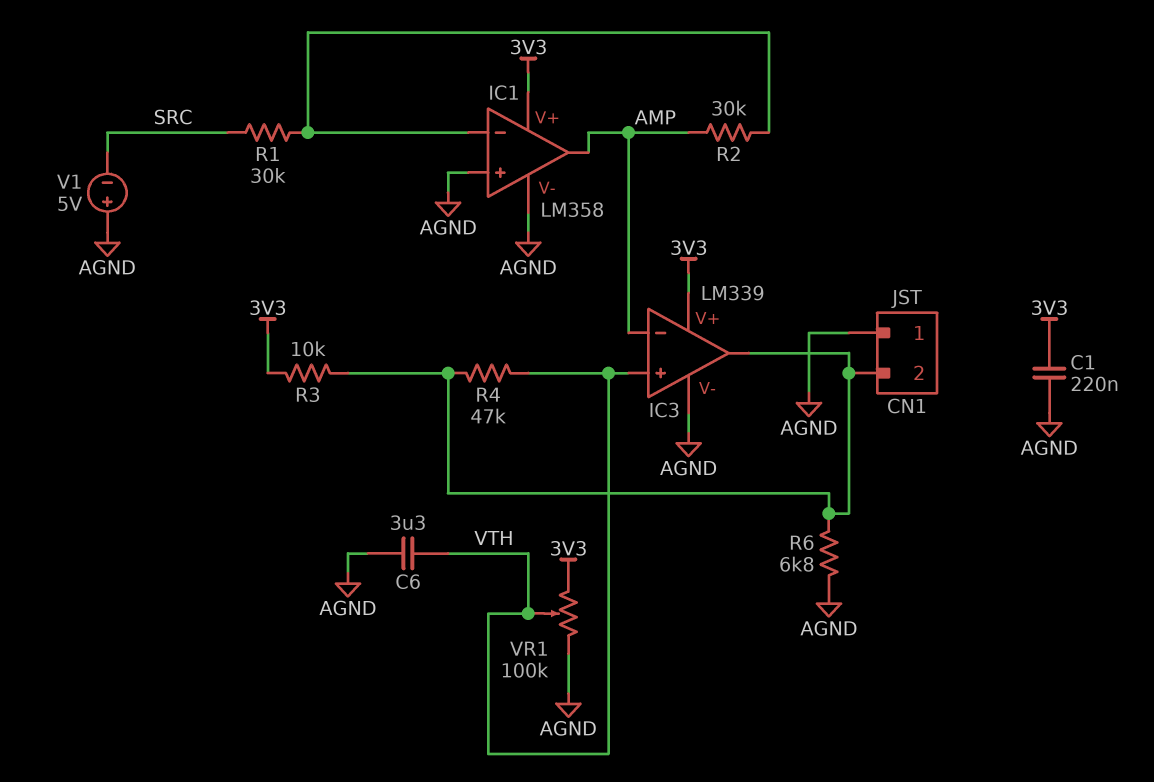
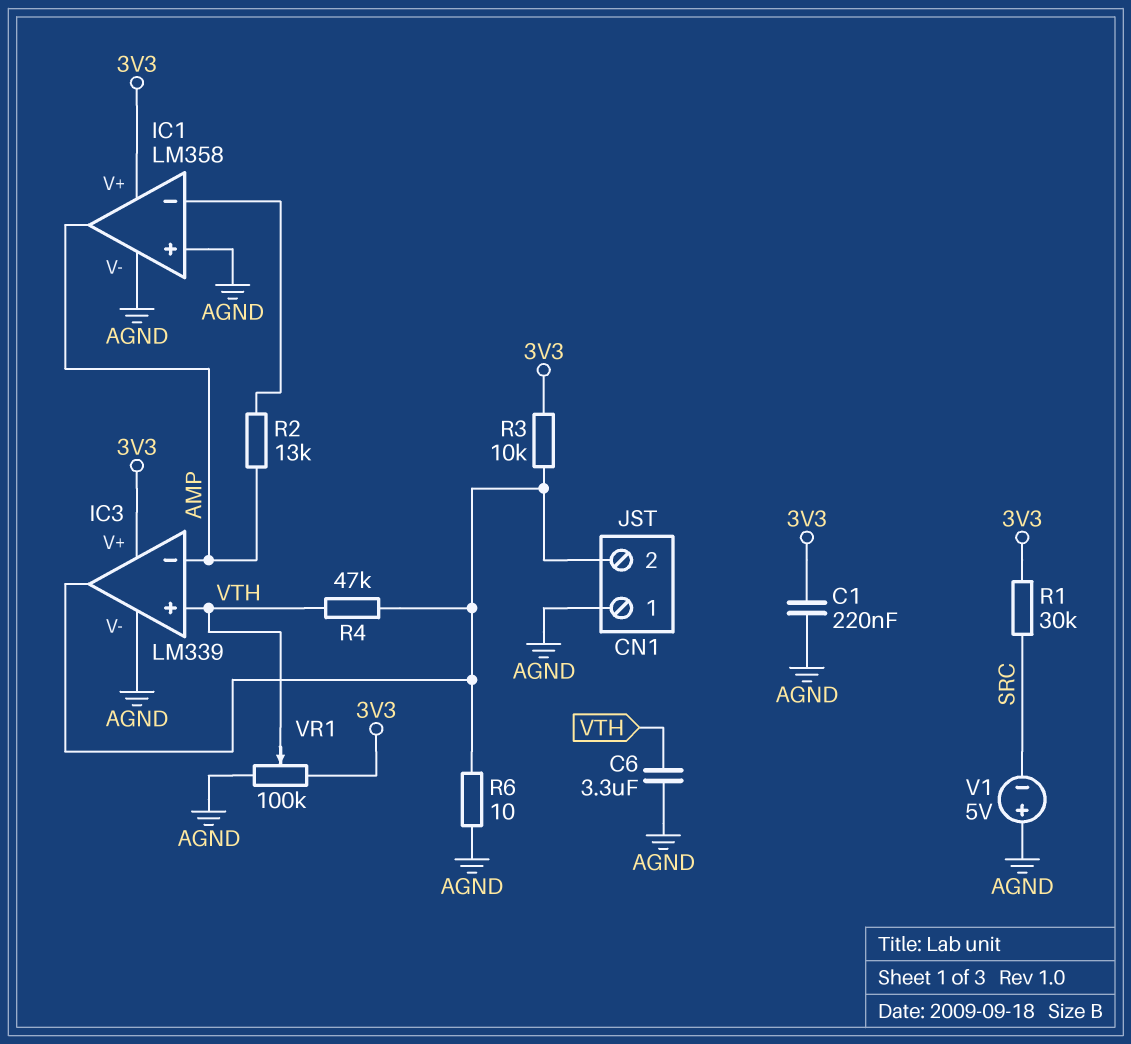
R1: 30k (IC1/in-, SRC) -> 30k (3V3, SRC)
R2: 30k (AMP, IC1/in-) -> 13k (AMP, IC1/in-)
R6: 6.8k (AGND, CN1/2) -> 10 (AGND, CN1/2)

